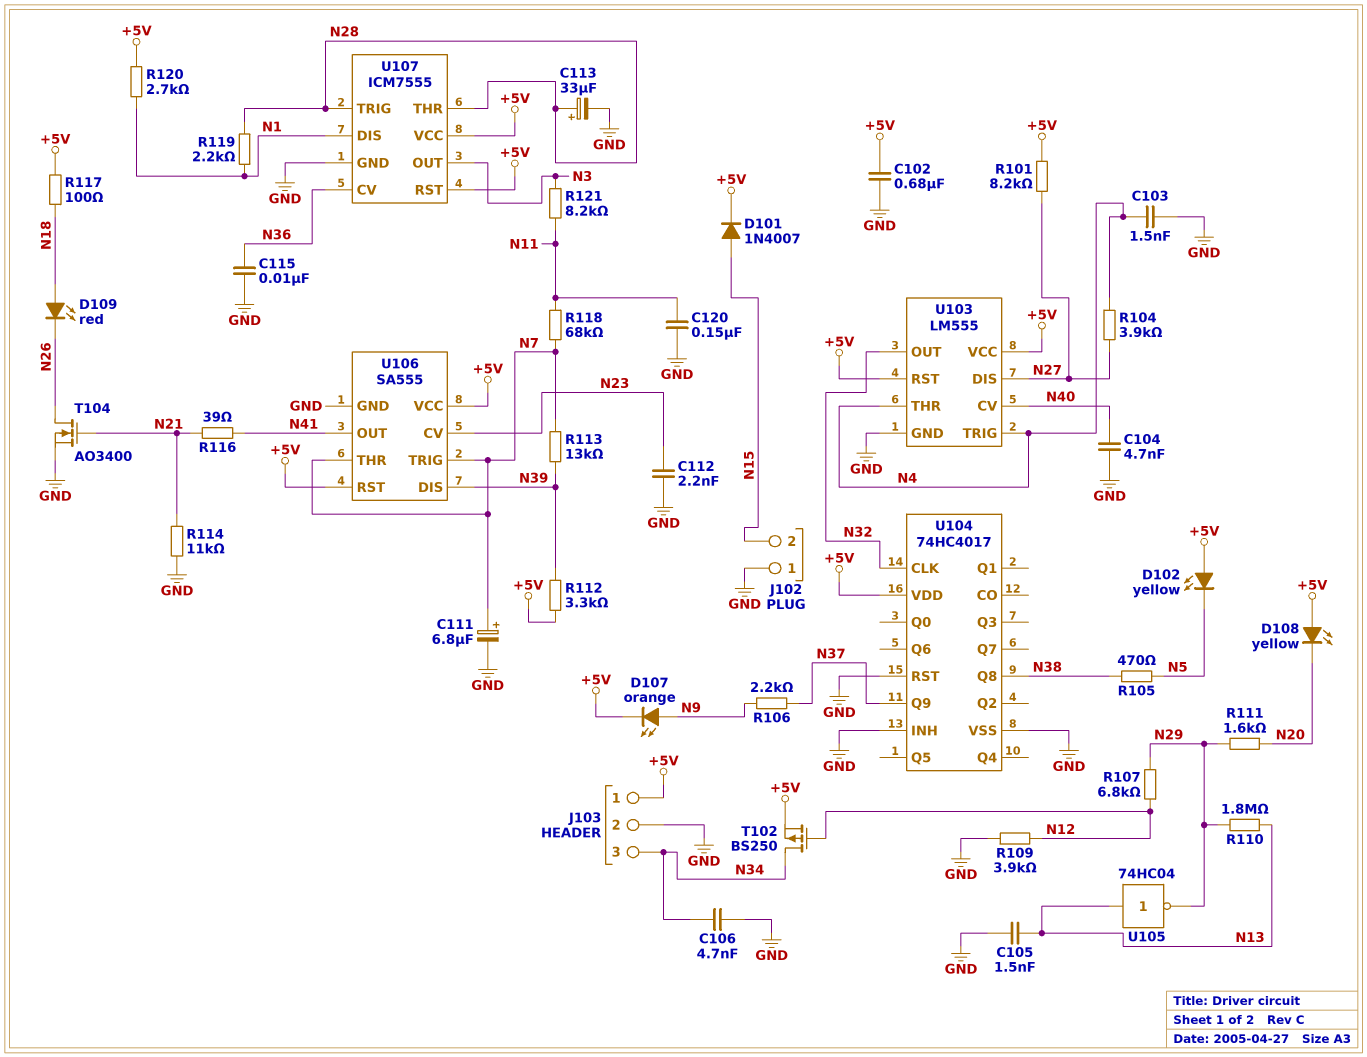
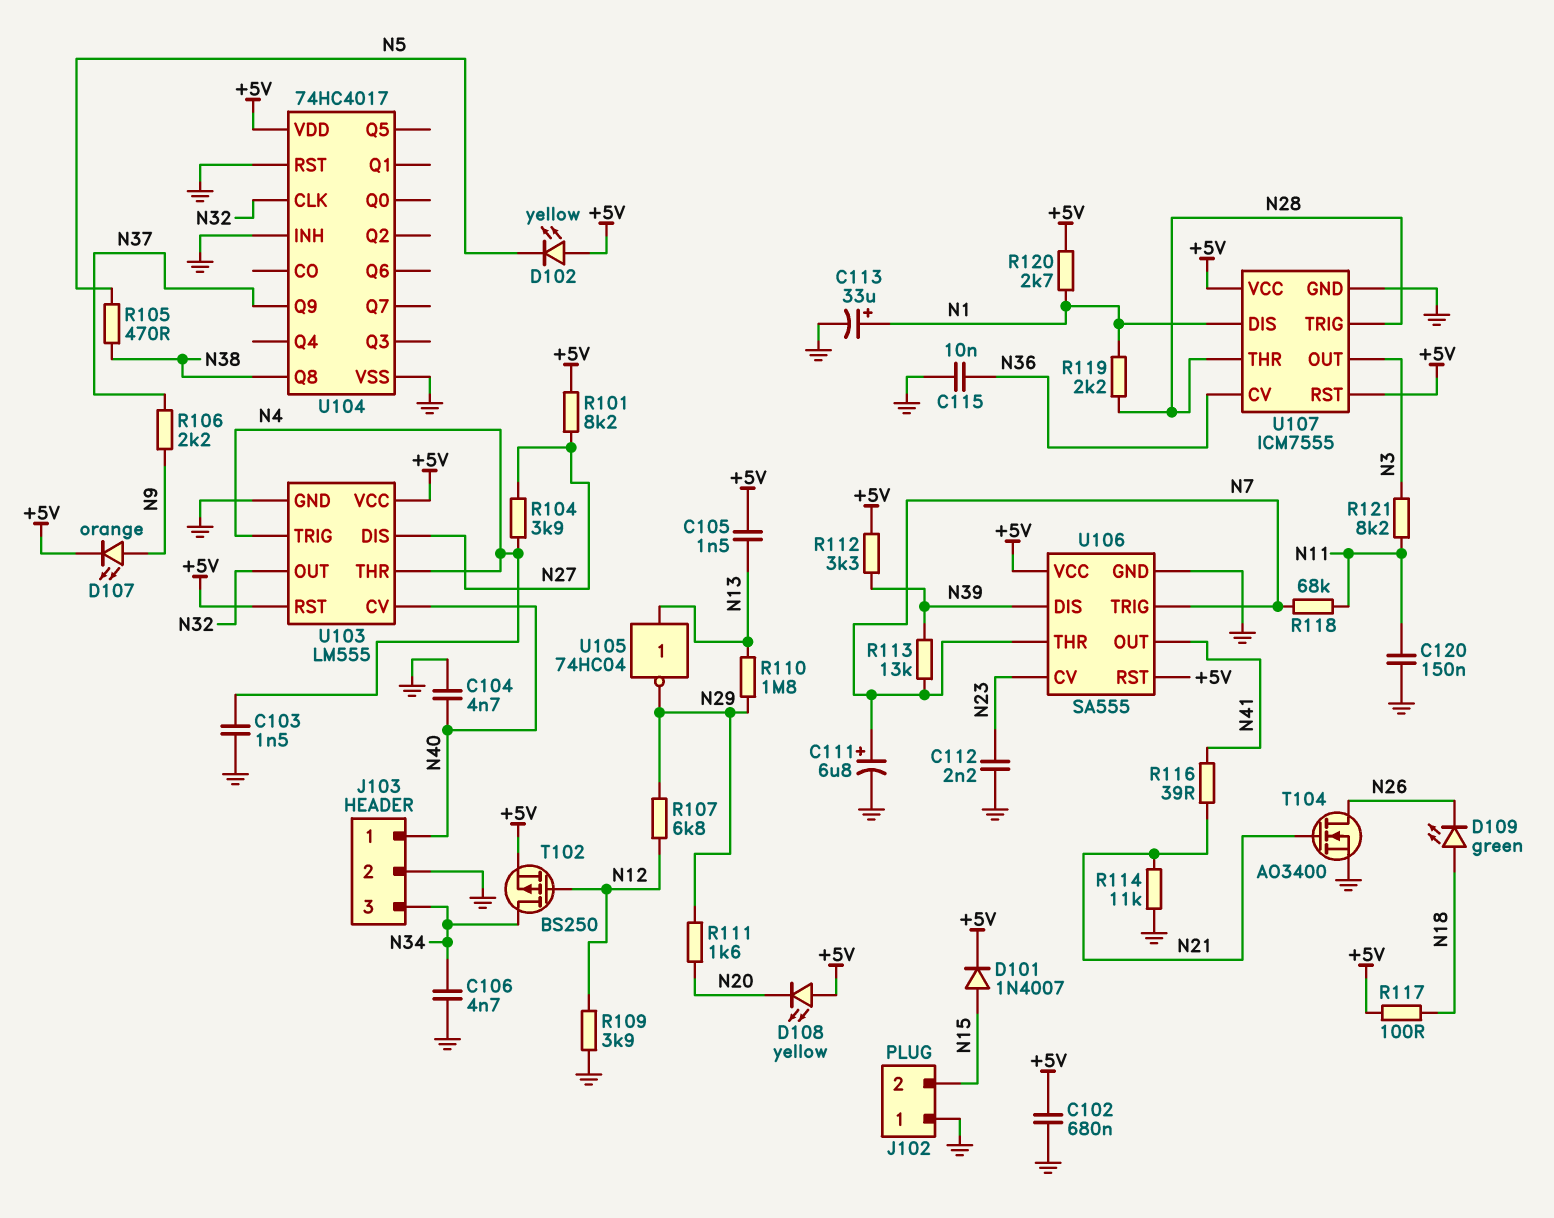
C105: 1.5nF (GND, N13) -> 1.5nF (+5V, N13)
C113: 33uF (plus N28, minus GND) -> 33uF (plus N1, minus GND)
D109: LED red (A N18, K N26) -> LED green (A N18, K N26)
J103 pin 1: +5V -> N40

